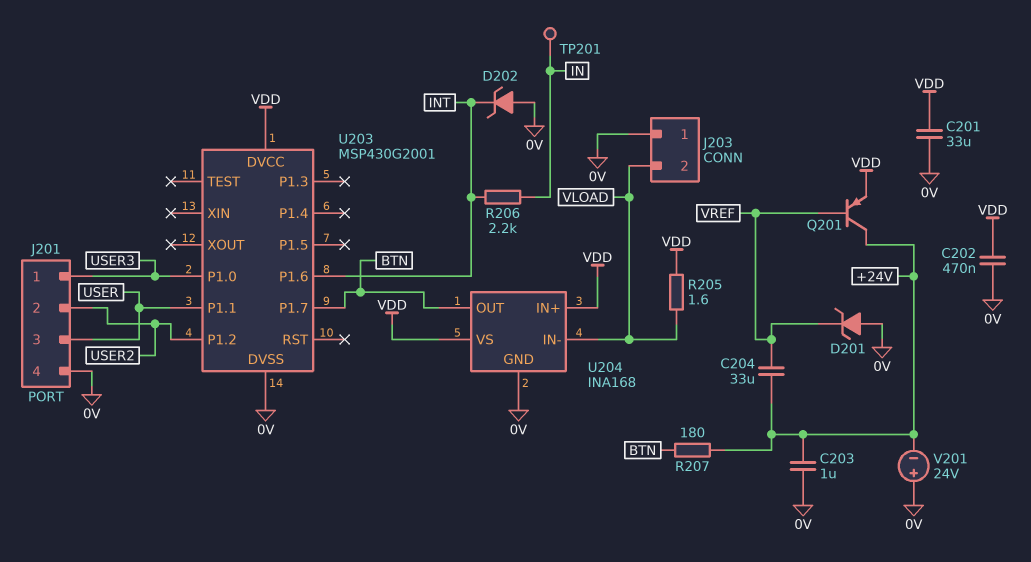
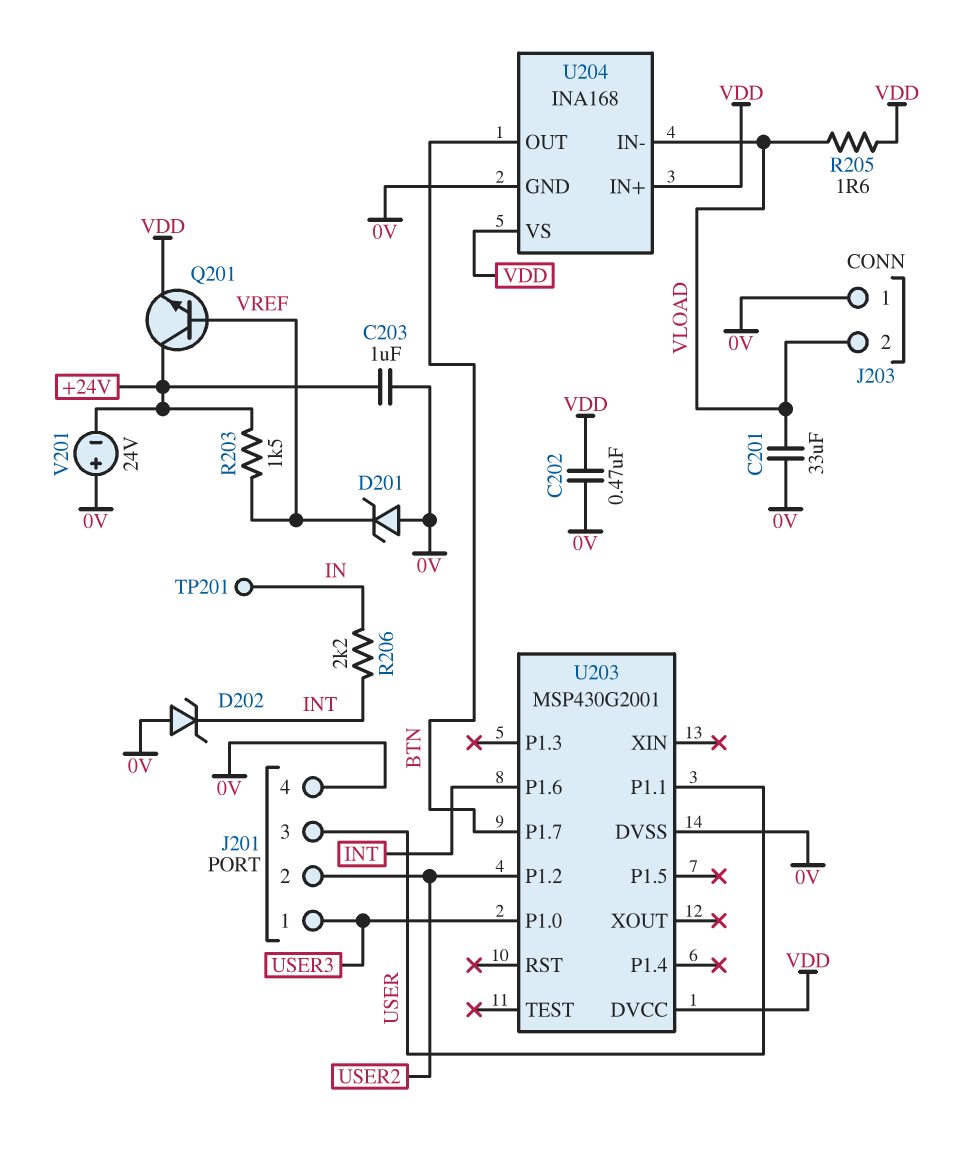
C201: 33uF (0V, VDD) -> 33uF (0V, VLOAD)
C204: 33uF (+24V, VREF) -> none
Q201: PNP (B VREF, C +24V, E VDD) -> NPN (B VREF, C +24V, E VDD)
R203: none -> 1.5k (+24V, VREF)
R207: 180 (+24V, BTN) -> none

